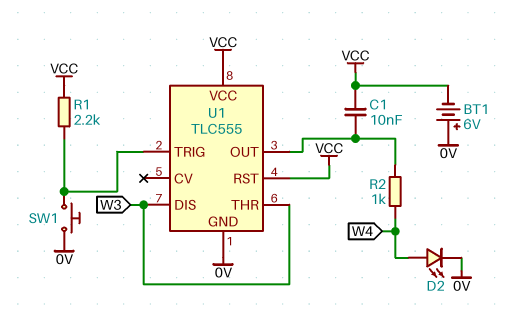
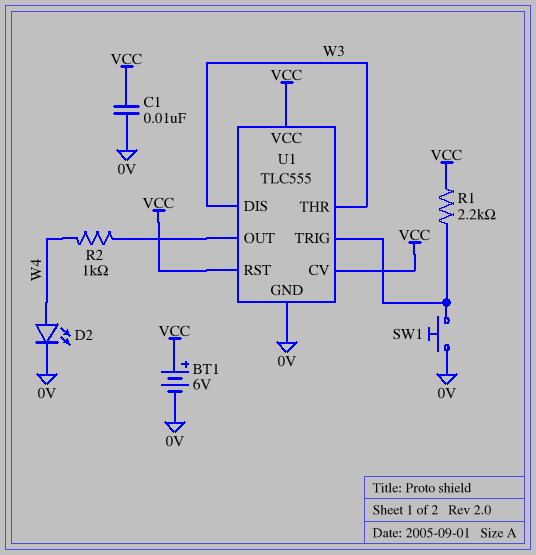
BT1: 6V (plus 0V, minus VCC) -> 6V (plus VCC, minus 0V)
C1: 10nF (U1/OUT, VCC) -> 10nF (0V, VCC)
U1 pin CV: none -> VCC

